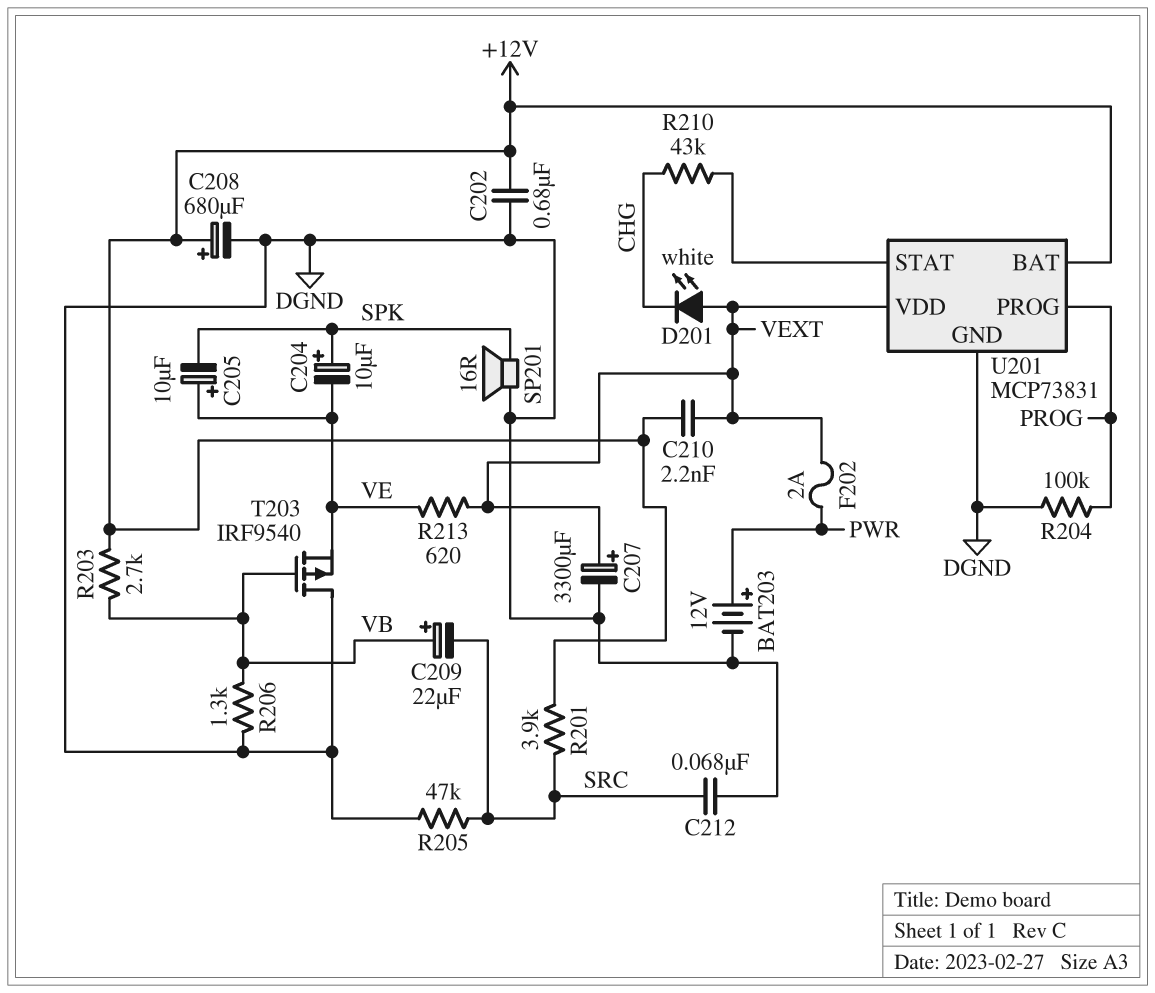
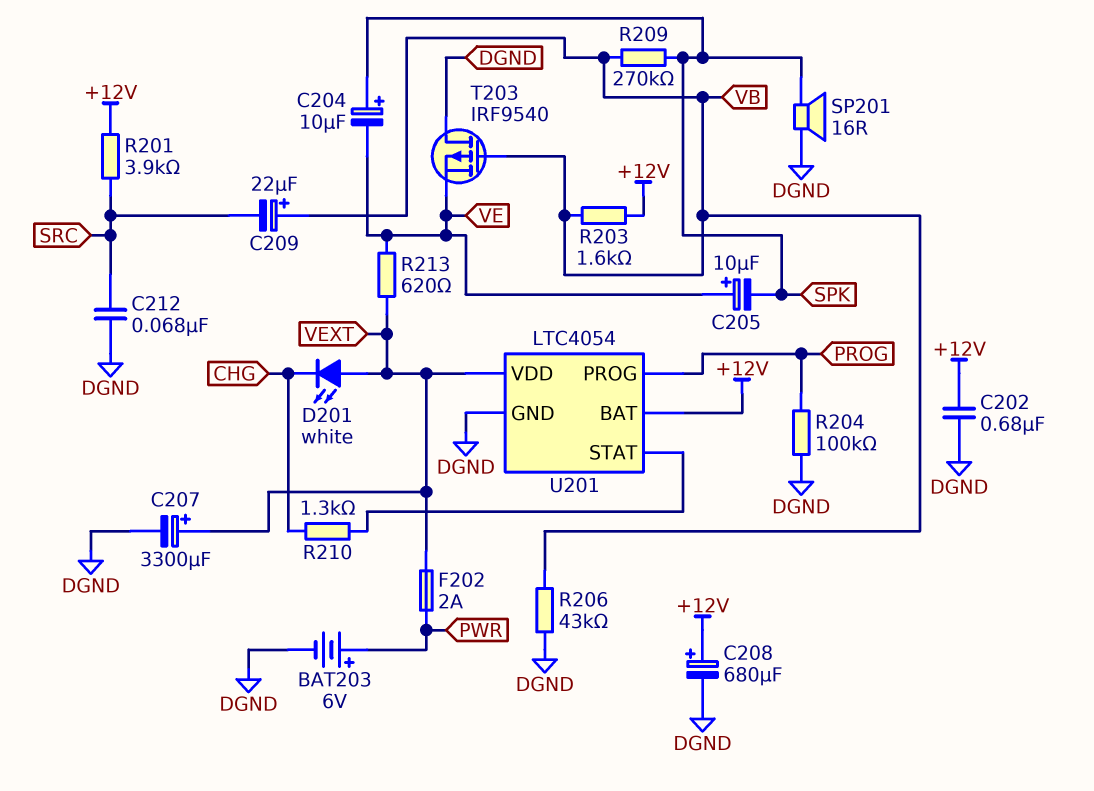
BAT203: 12V (plus PWR, minus DGND) -> 6V (plus PWR, minus DGND)
C210: 2.2nF (+12V, VEXT) -> none
R203: 2.7k (+12V, VB) -> 1.6k (+12V, VB)
R205: 47k (DGND, SRC) -> none
R206: 1.3k (DGND, VB) -> 43k (DGND, VB)
R209: none -> 270k (SPK, VB)
R210: 43k (CHG, U201/STAT) -> 1.3k (CHG, U201/STAT)
U201: MCP73831 -> LTC4054

